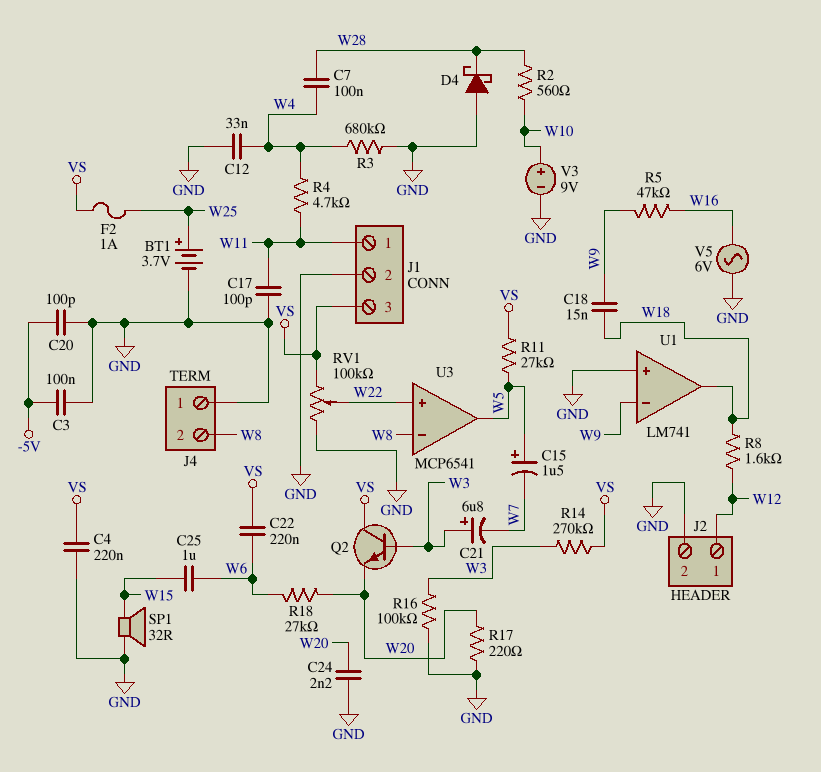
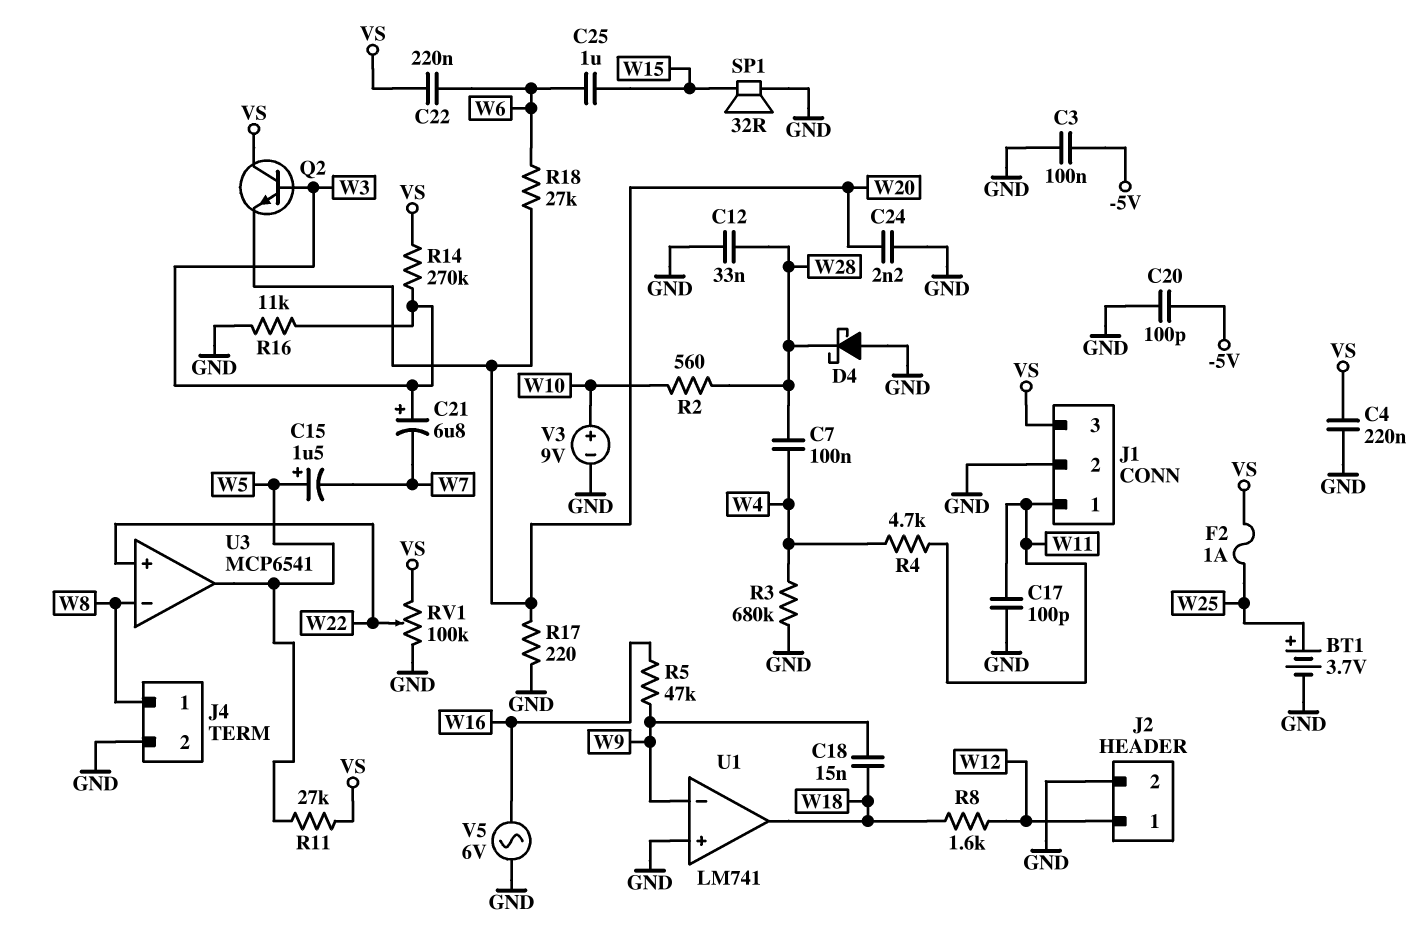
C12: 33nF (GND, W4) -> 33nF (GND, W28)
J4 pin 1: GND -> W8
J4 pin 2: W8 -> GND
R16: 100k (GND, W3) -> 11k (GND, W3)

